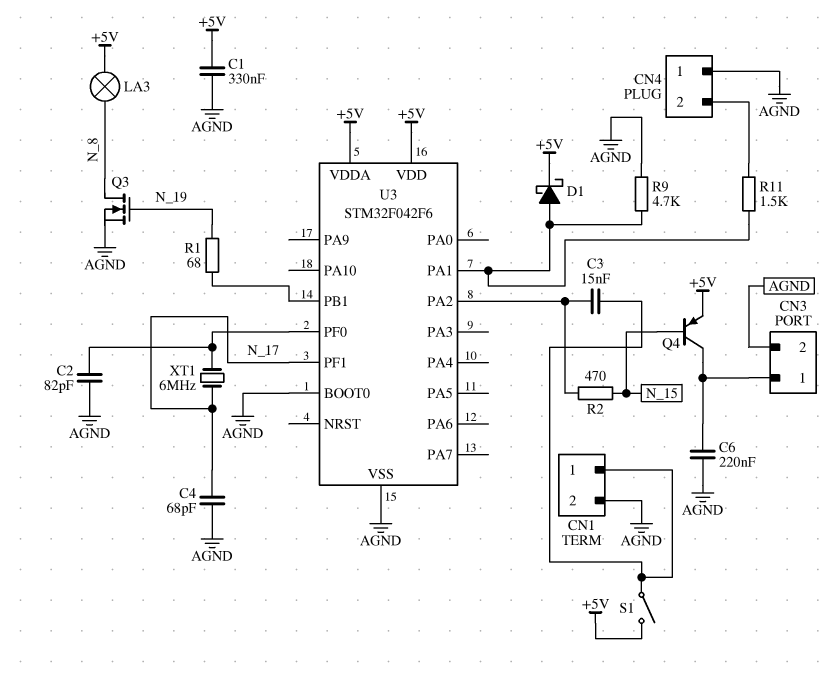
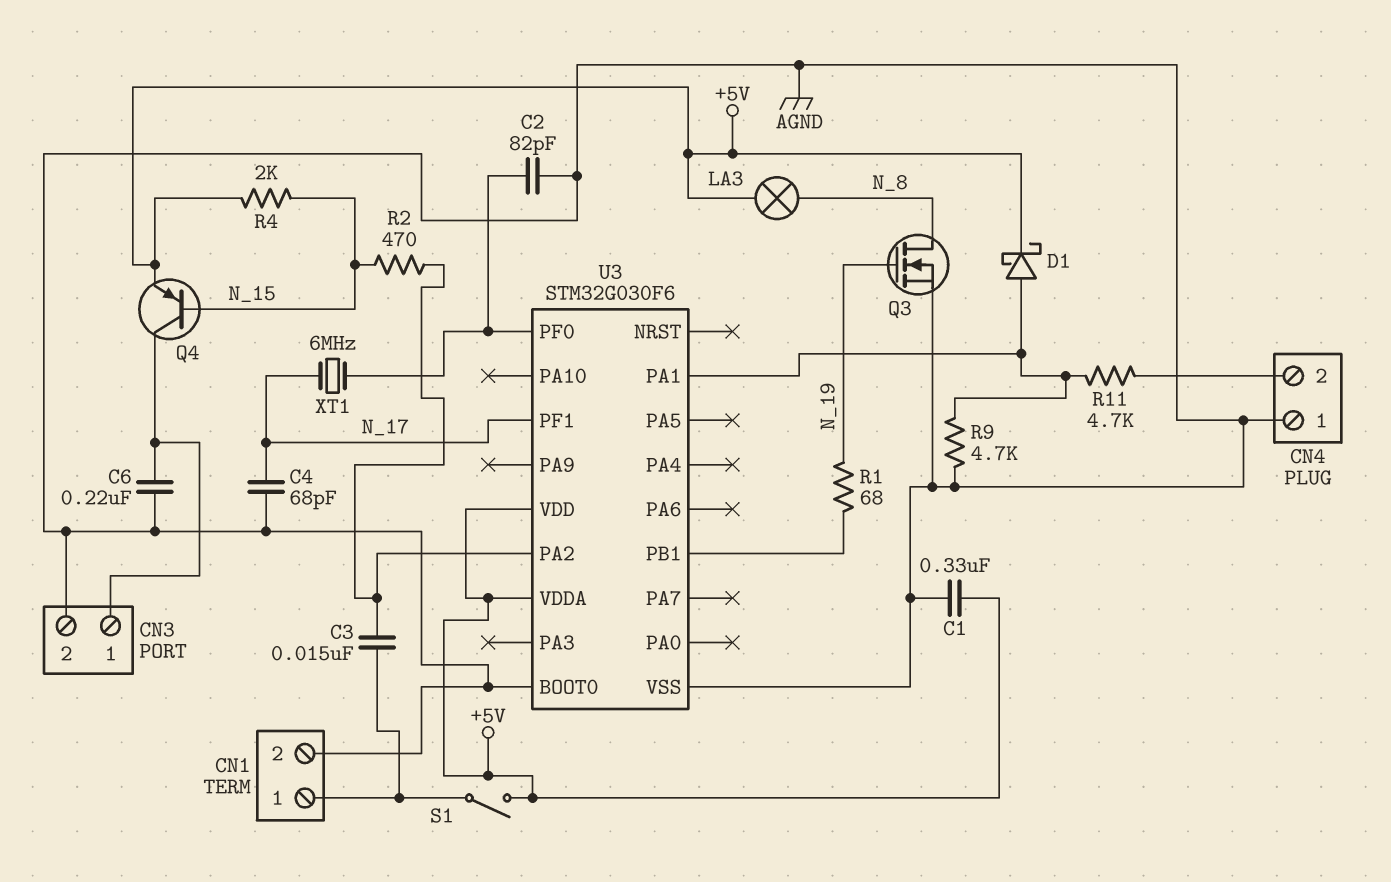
R4: none -> 2k (+5V, N_15)
R11: 1.5k (CN4/2, U3/PA1) -> 4.7k (CN4/2, U3/PA1)
U3: STM32F042F6 -> STM32G030F6

